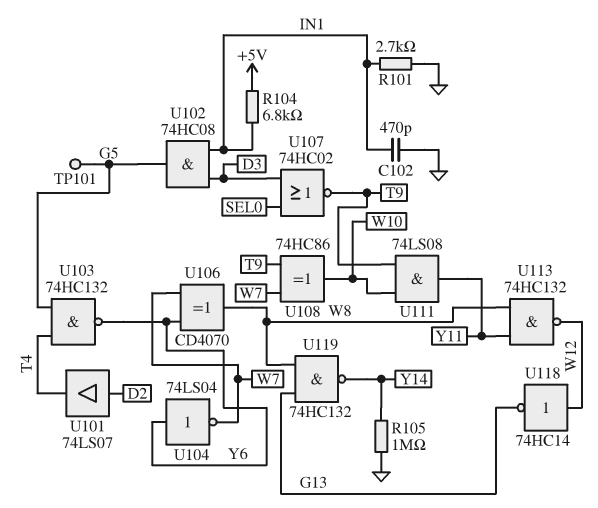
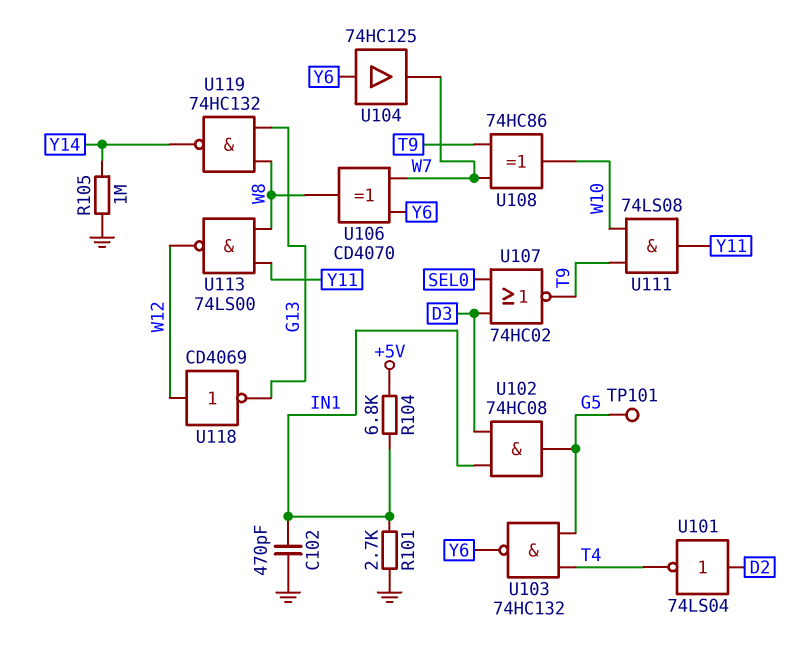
U101: buffer 74LS07 (in D2, out T4) -> NOT 74LS04 (in D2, out T4)
U104: NOT 74LS04 (in Y6, out W7) -> buffer 74HC125 (in Y6, out W7)
U113: NAND 74HC132 (in W8, in Y11, out W12) -> NAND 74LS00 (in W8, in Y11, out W12)
U118: NOT 74HC14 (in W12, out G13) -> NOT CD4069 (in W12, out G13)

